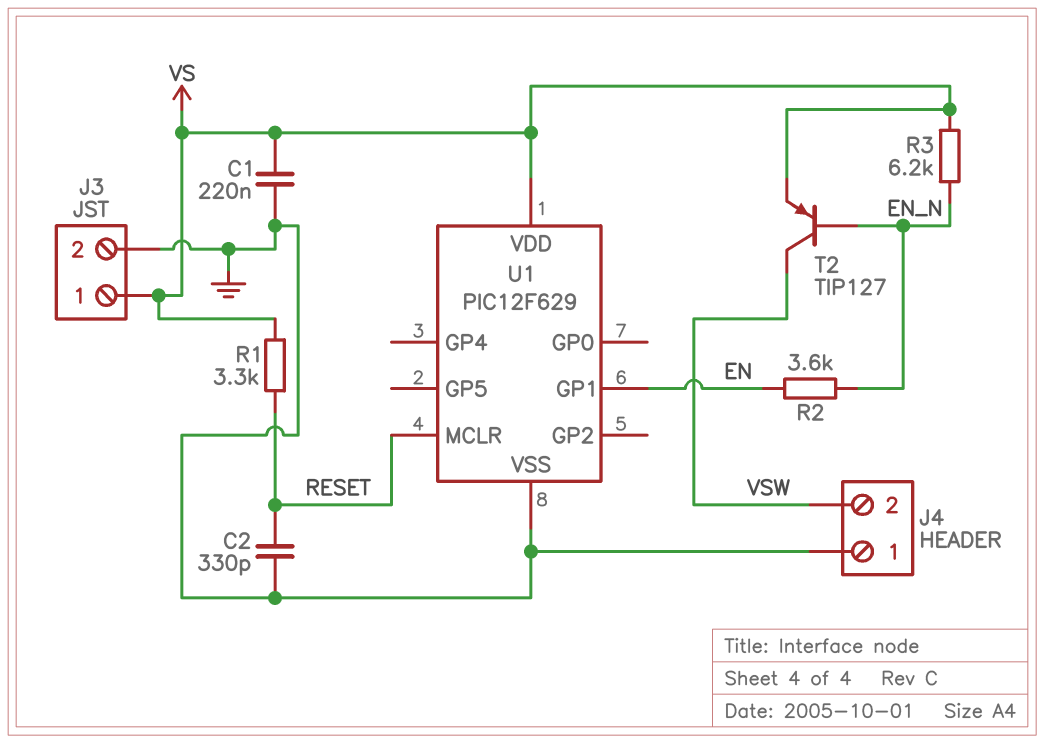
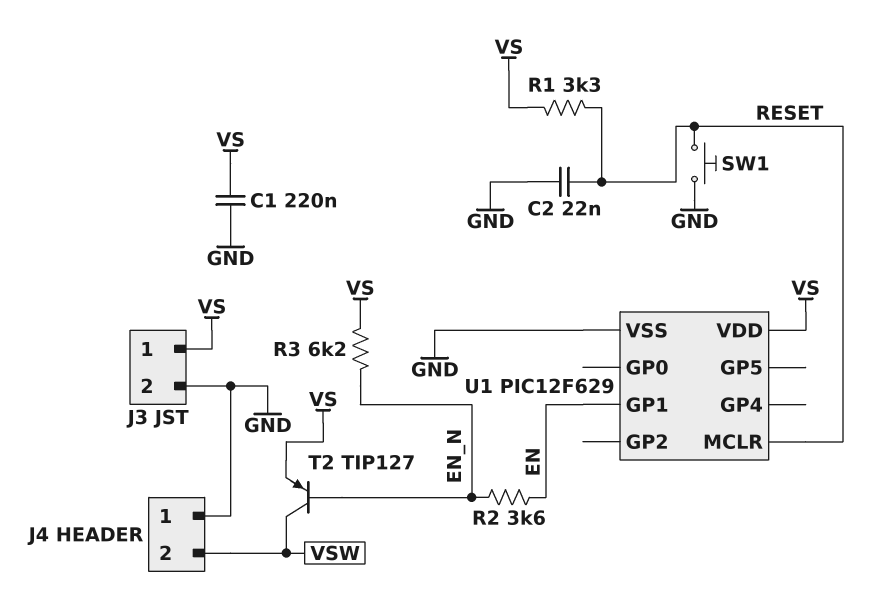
C2: 330pF (GND, RESET) -> 22nF (GND, RESET)
SW1: none -> button (GND, RESET)

